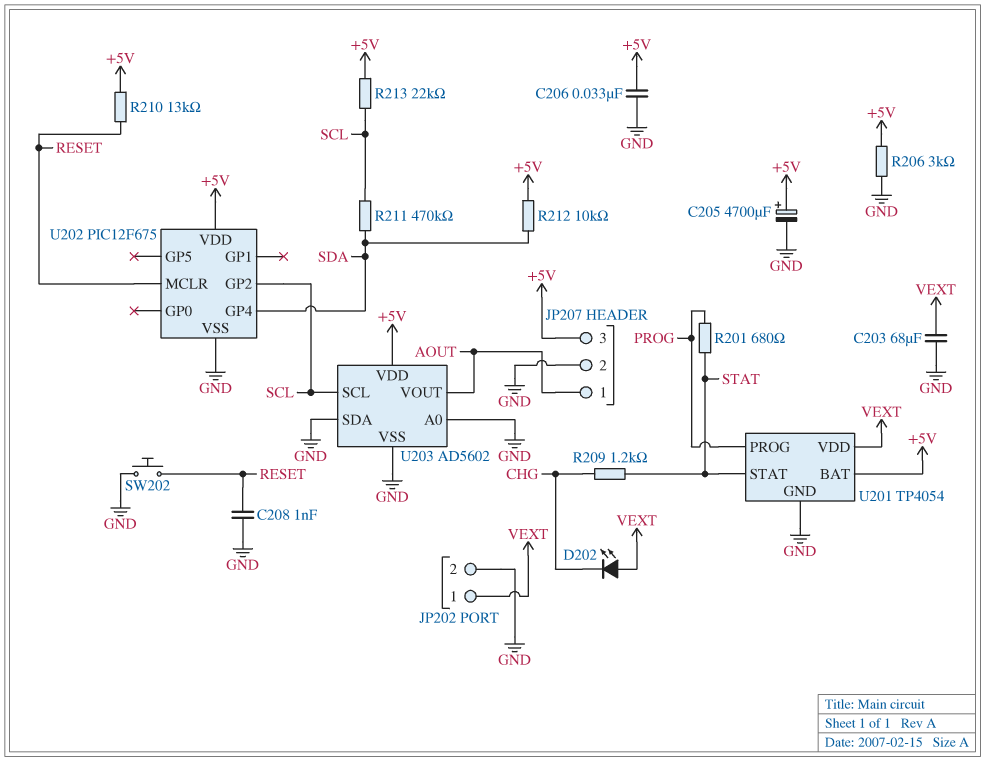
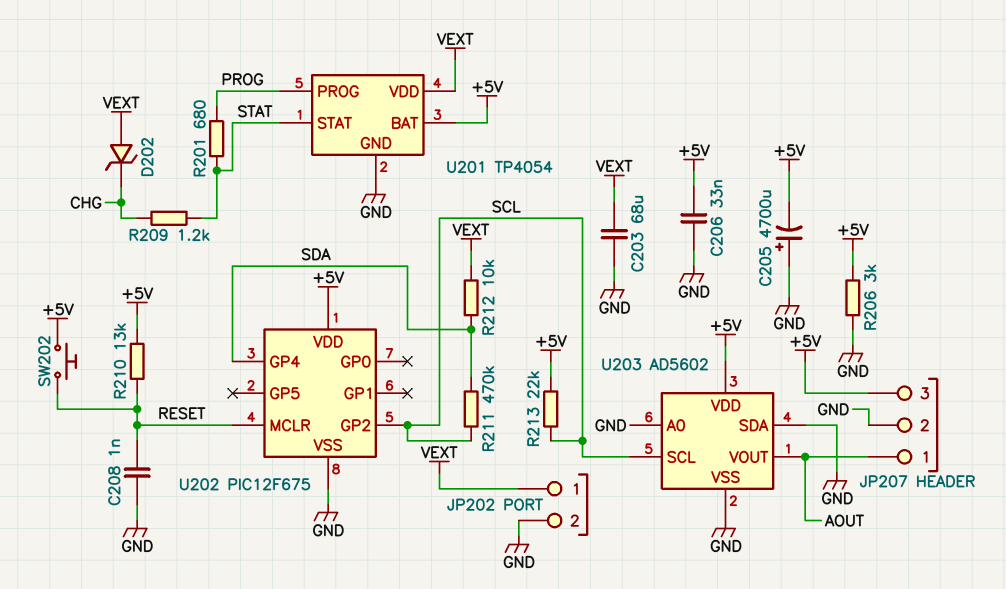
C205: 4700uF (plus +5V, minus GND) -> 4700uF (plus GND, minus +5V)
D202: LED (A VEXT, K CHG) -> zener (A VEXT, K CHG)
R212: 10k (+5V, SDA) -> 10k (SDA, VEXT)
SW202: button (GND, RESET) -> button (+5V, RESET)

